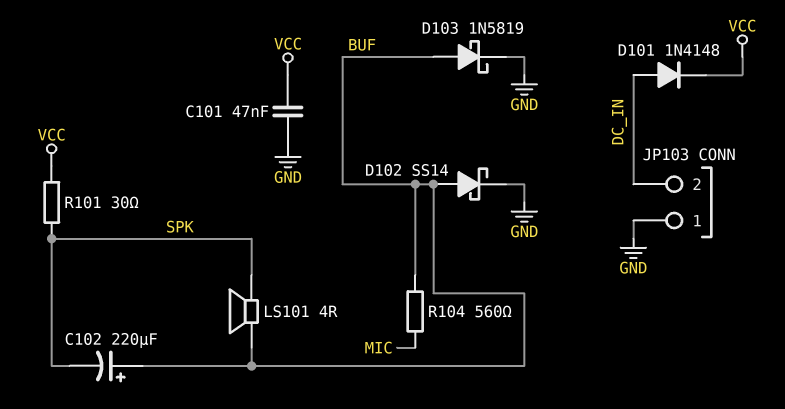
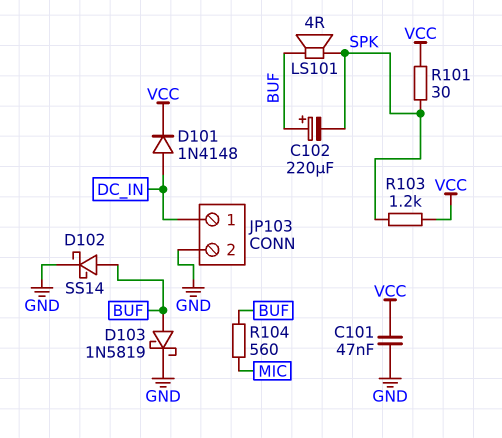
JP103 pin 1: GND -> DC_IN
JP103 pin 2: DC_IN -> GND
R103: none -> 1.2k (SPK, VCC)

